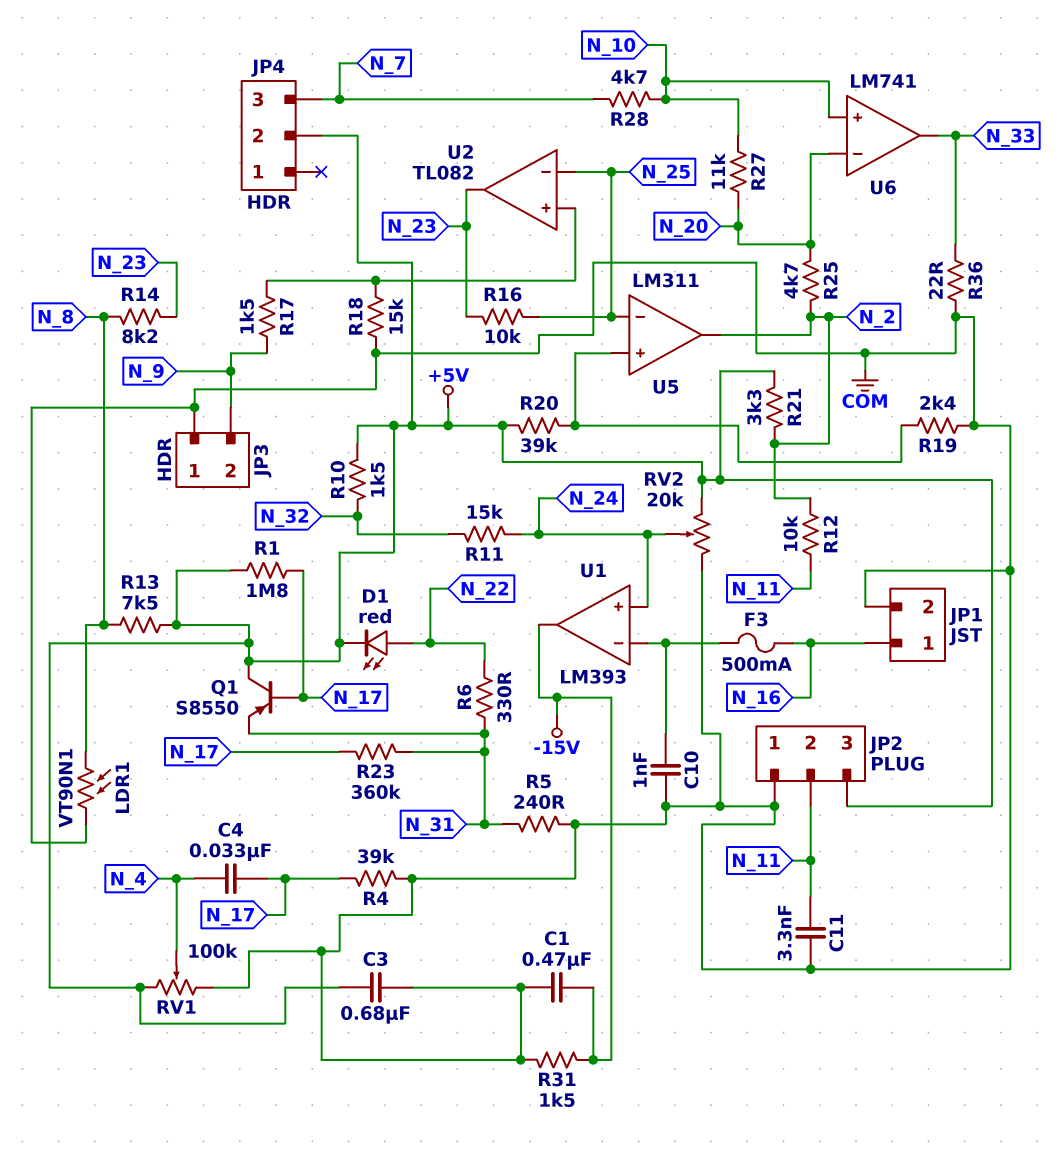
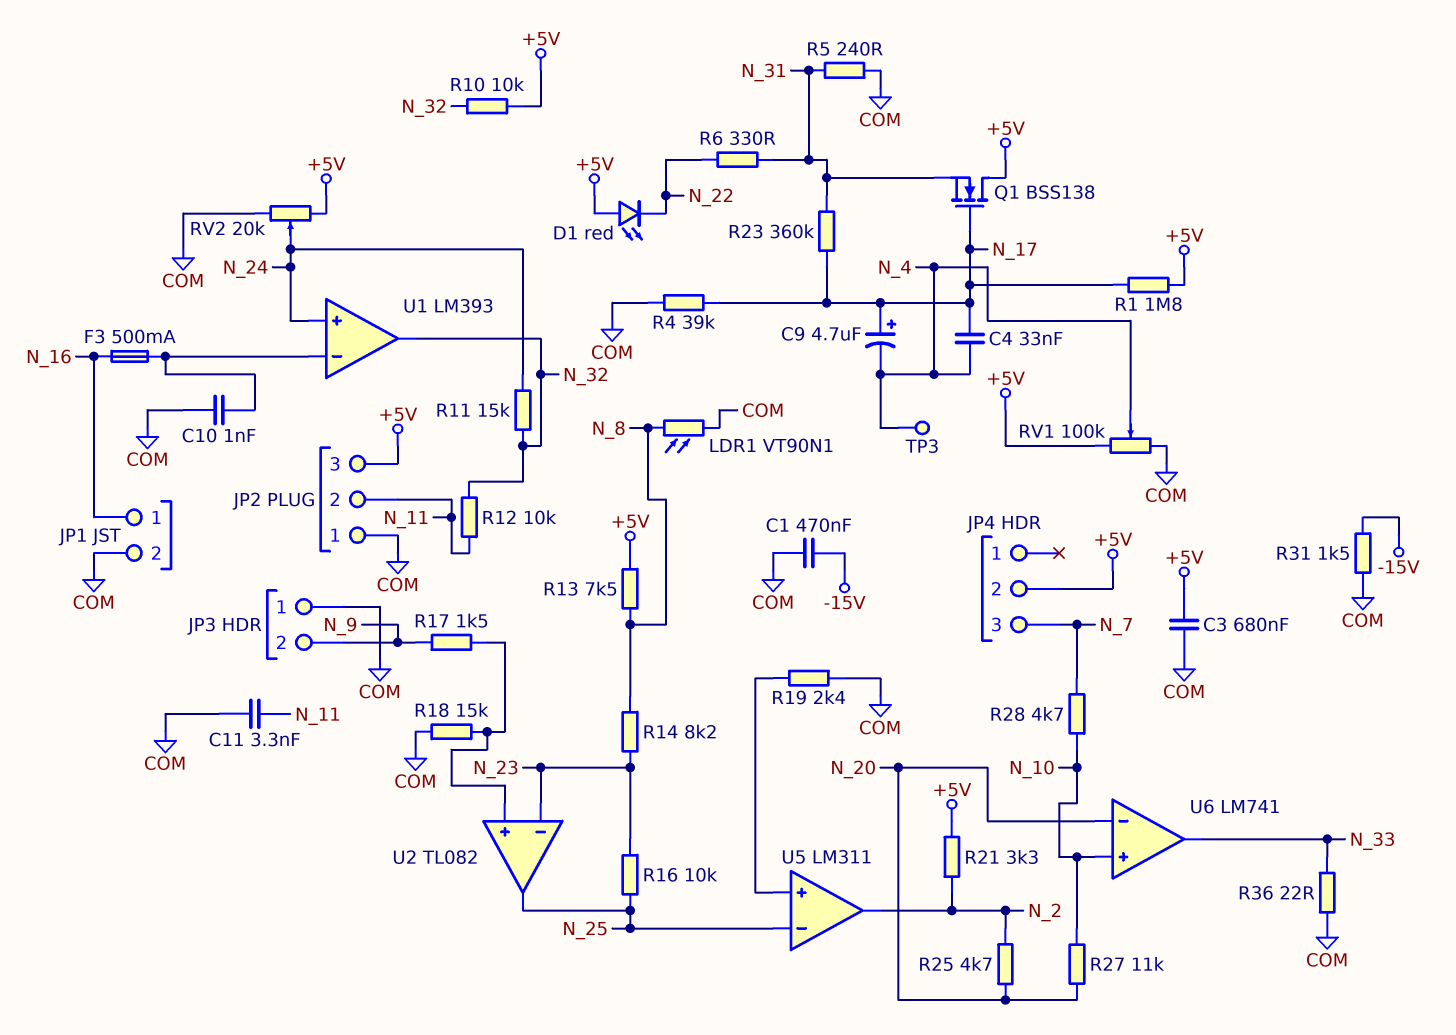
C9: none -> 4.7uF (plus N_17, minus N_4)
D1: LED red (A N_22, K +5V) -> LED red (A +5V, K N_22)
Q1: PNP S8550 (B N_17, C +5V, E N_31) -> NMOS BSS138 (G N_17, D +5V, S N_31)
R10: 1.5k (+5V, N_32) -> 10k (+5V, N_32)
R12: 10k (N_2, N_11) -> 10k (N_11, N_32)
R20: 39k (+5V, U5/in+) -> none
TP3: none -> test point (N_4)
U1 pin out: -15V -> N_32
U2 pin in-: N_25 -> N_23
U2 pin out: N_23 -> N_25

